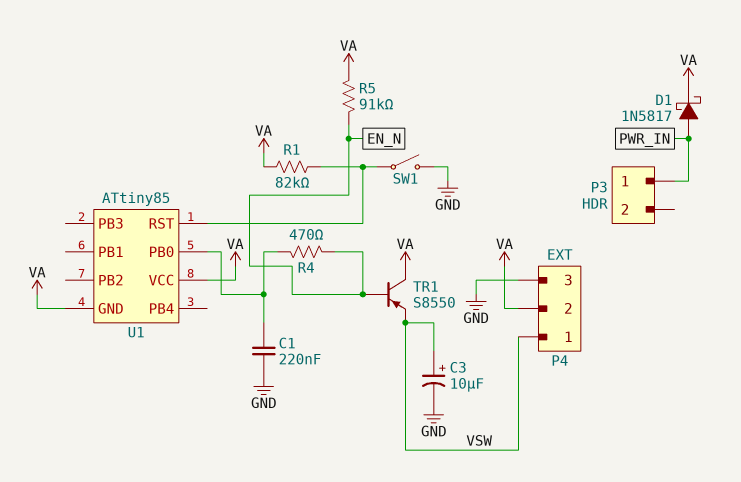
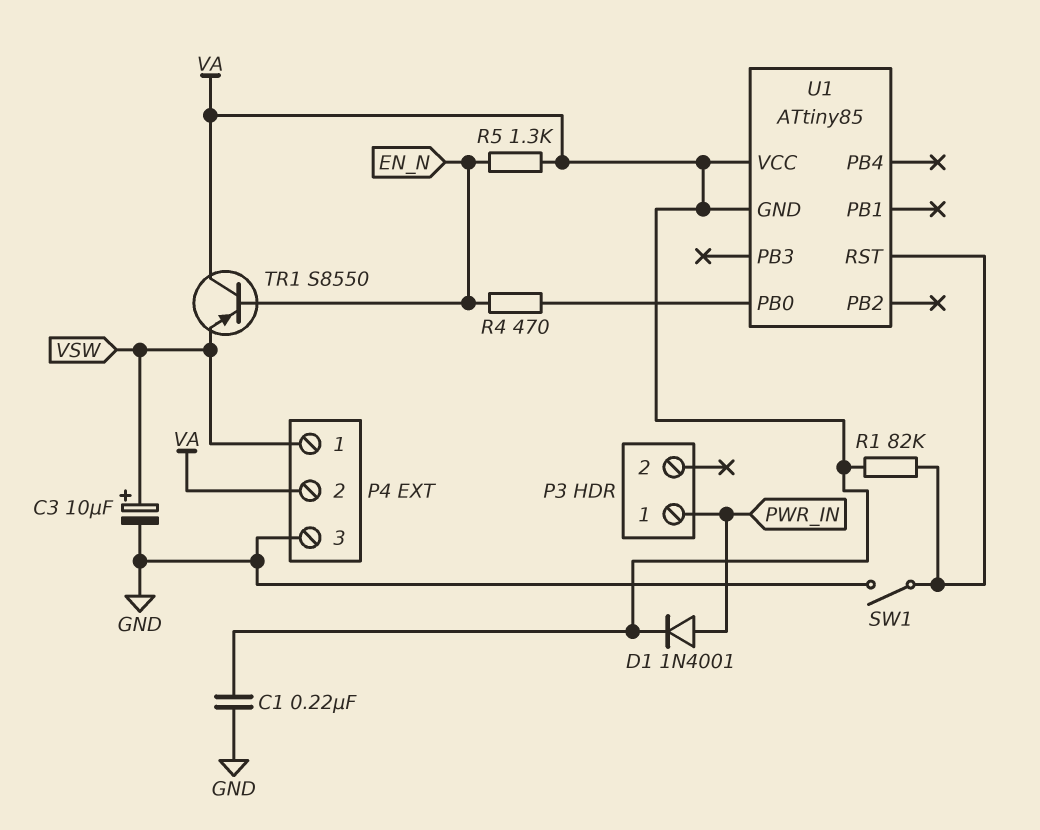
C1: 220nF (GND, U1/PB0) -> 220nF (GND, VA)
D1: schottky 1N5817 (A PWR_IN, K VA) -> diode 1N4001 (A PWR_IN, K VA)
R5: 91k (EN_N, VA) -> 1.3k (EN_N, VA)

